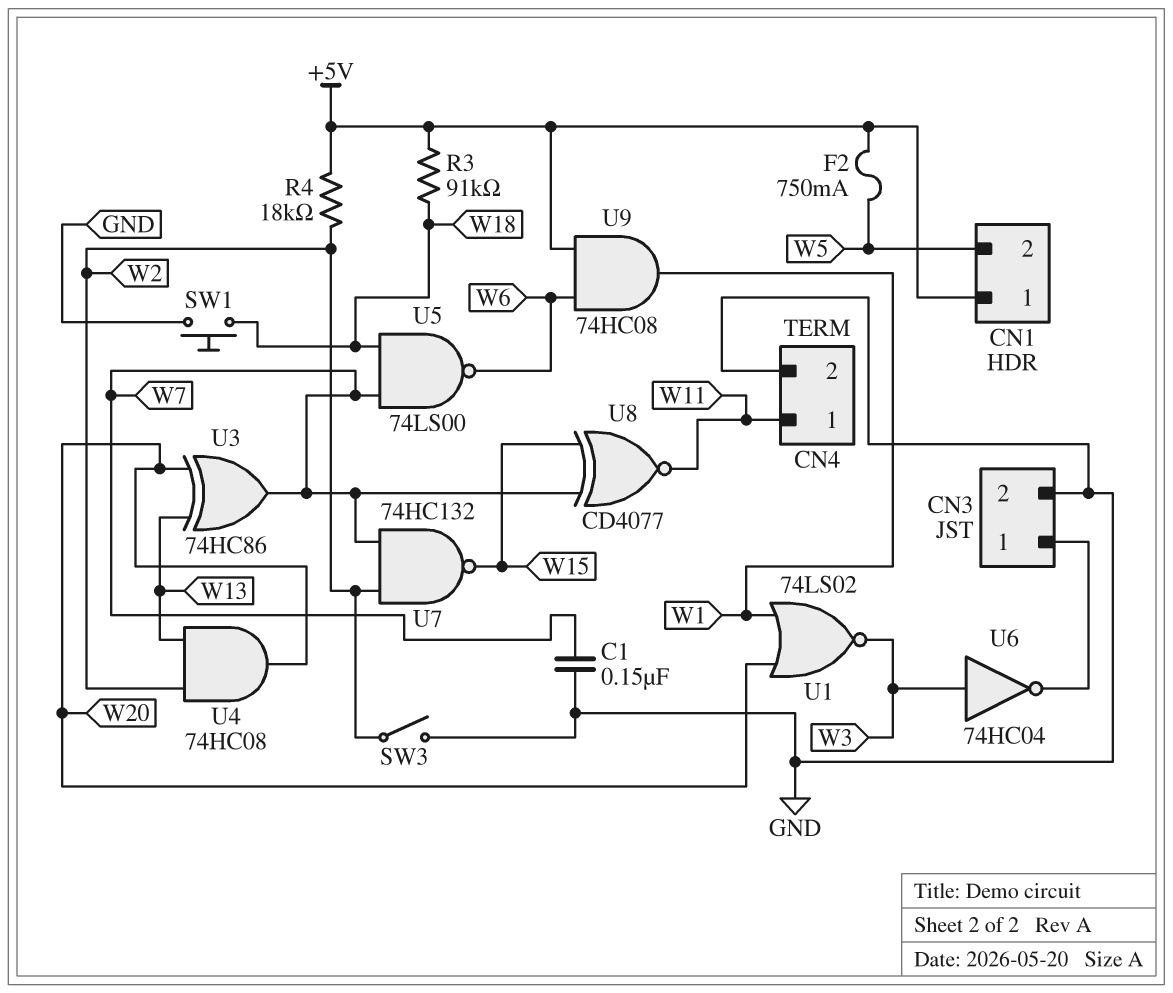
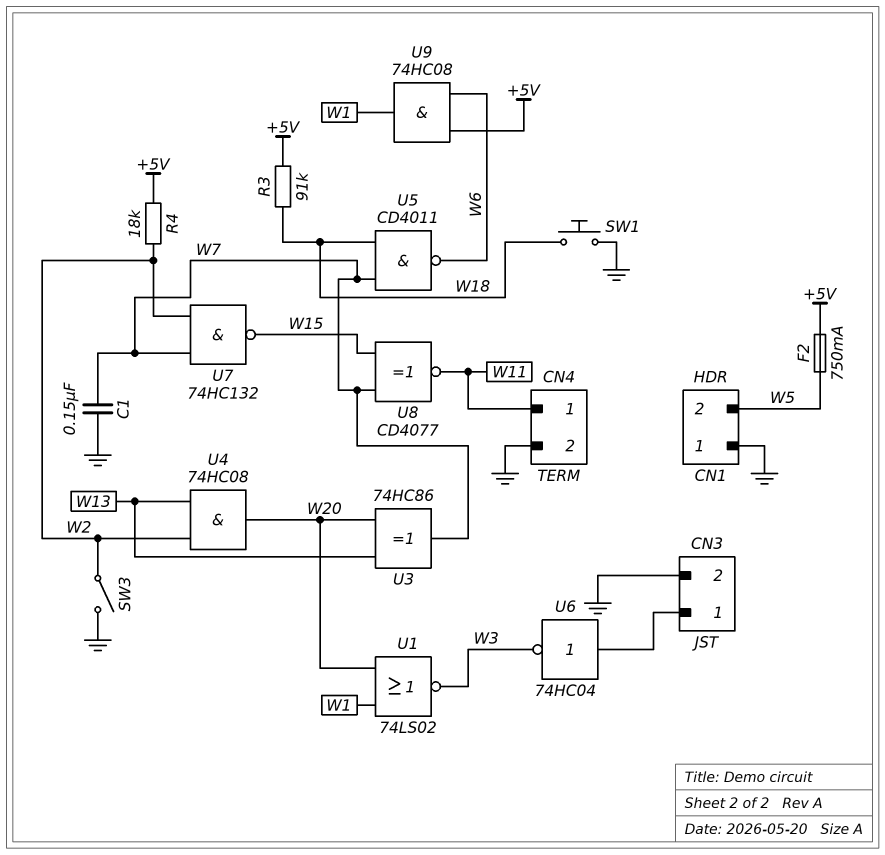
CN1 pin 1: +5V -> GND
U5: NAND 74LS00 (in W7, in W18, out W6) -> NAND CD4011 (in W7, in W18, out W6)
U6: NOT 74HC04 (in W3, out CN3/1) -> NOT 74HC04 (in CN3/1, out W3)

